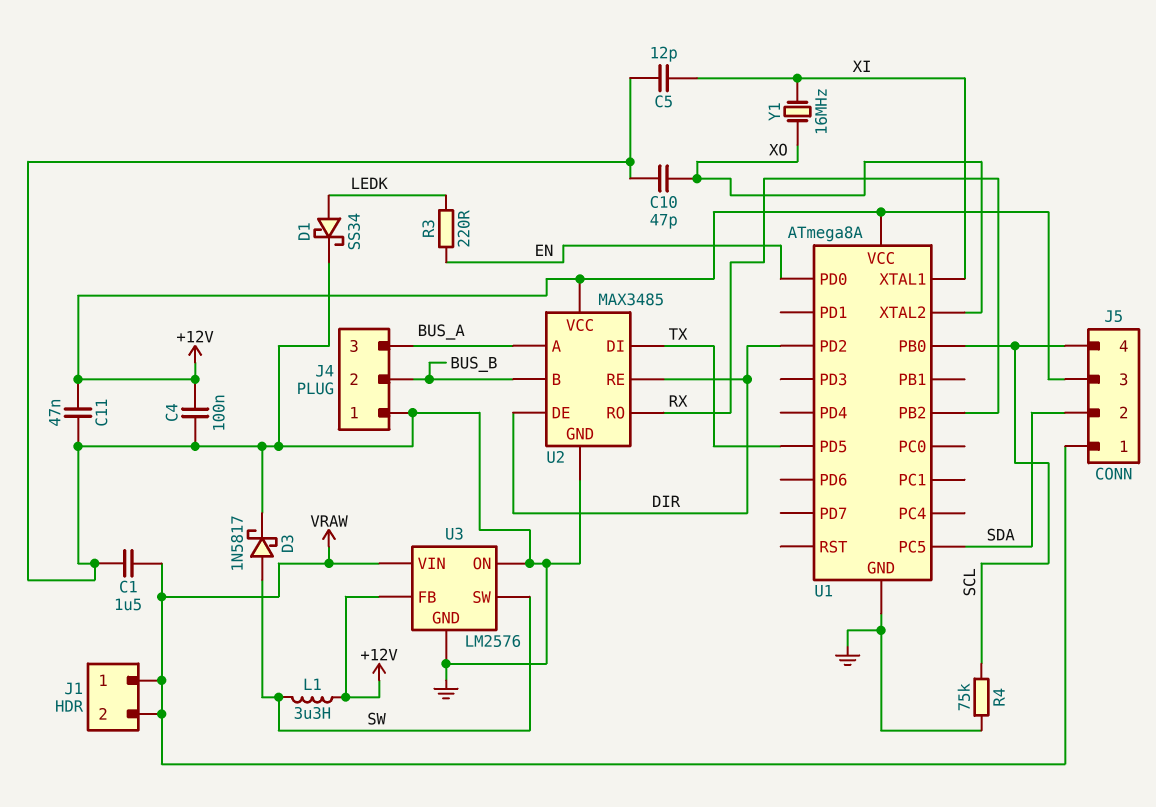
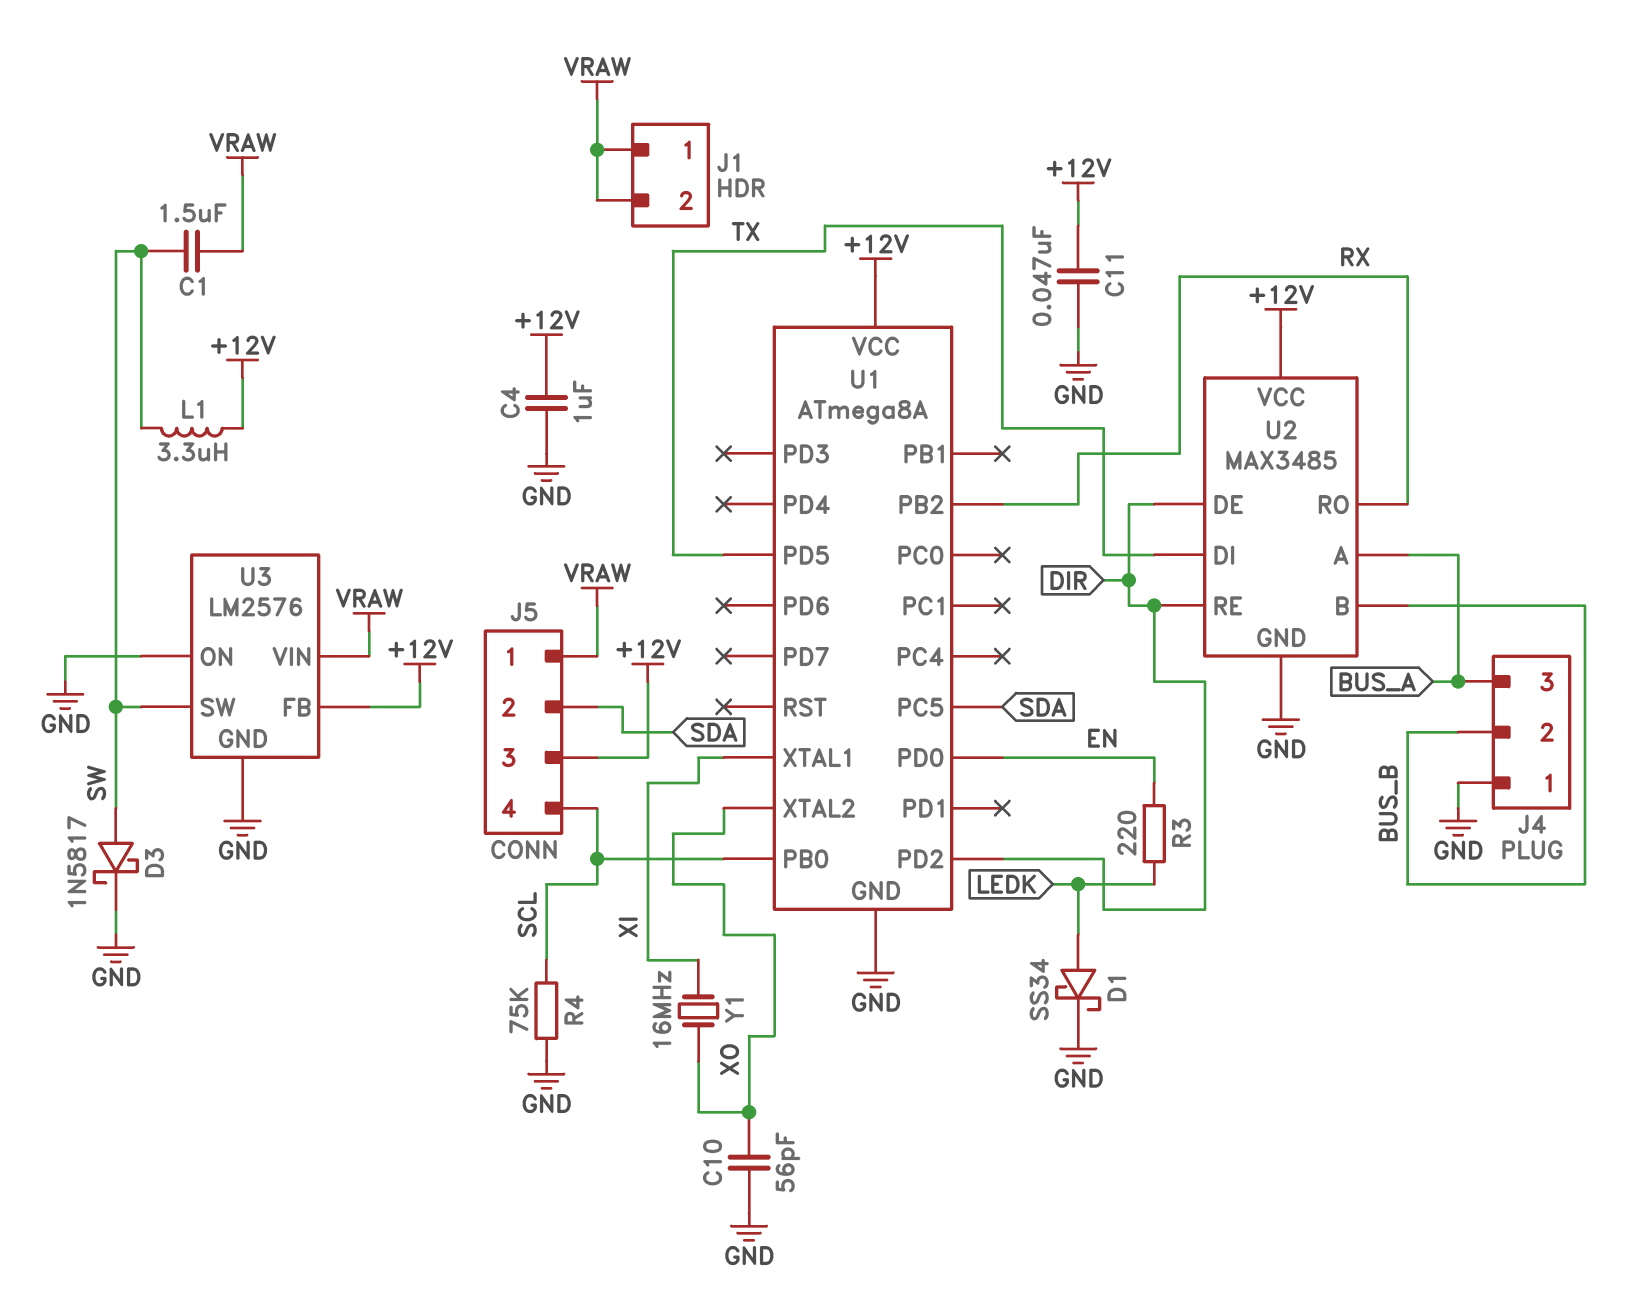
C1: 1.5uF (GND, VRAW) -> 1.5uF (SW, VRAW)
C4: 100nF (+12V, GND) -> 1uF (+12V, GND)
C5: 12pF (GND, XI) -> none
C10: 47pF (GND, XO) -> 56pF (GND, XO)

